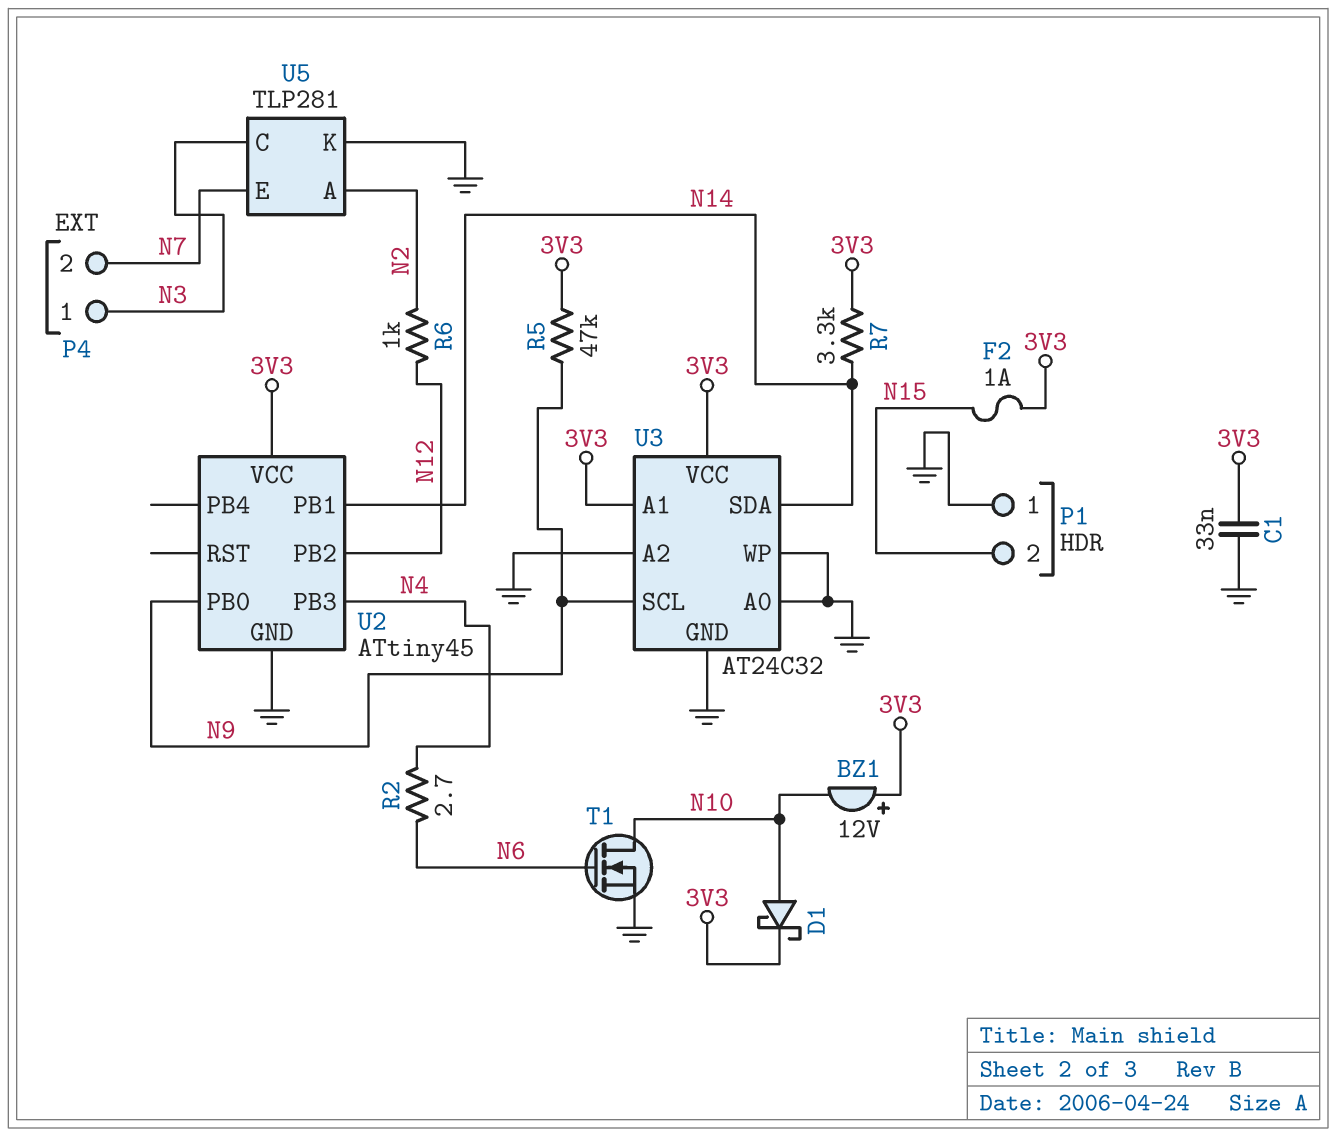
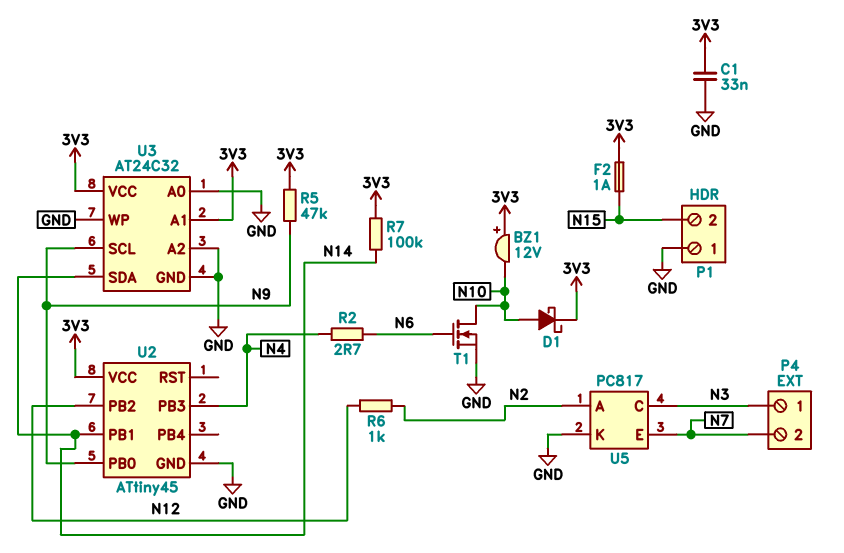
R7: 3.3k (3V3, N14) -> 100k (3V3, N14)
U5: TLP281 -> PC817

